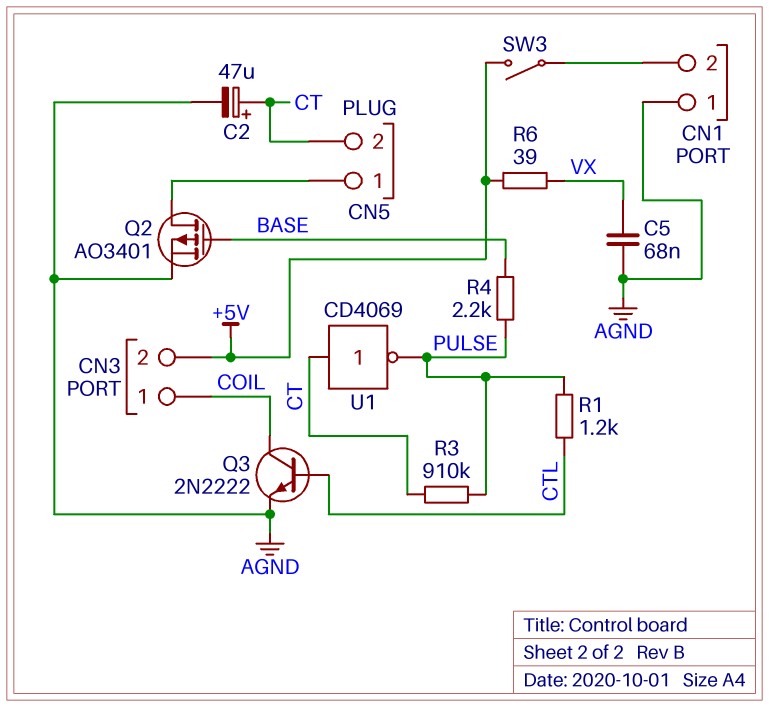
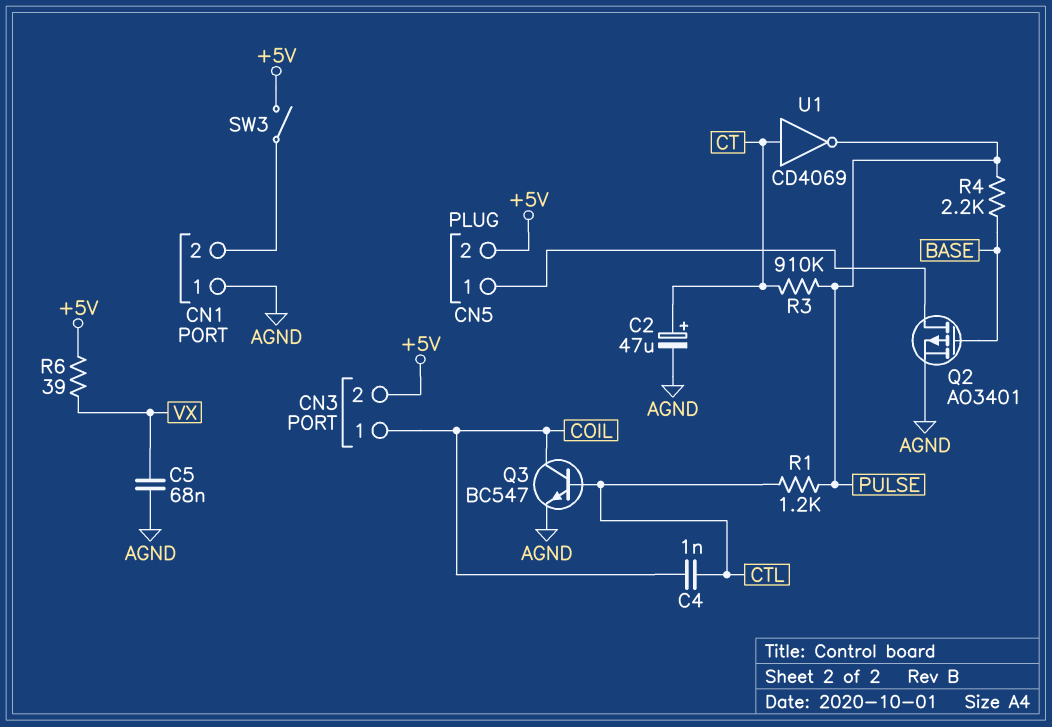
C4: none -> 1nF (COIL, CTL)
CN5 pin 2: CT -> +5V
Q3: NPN 2N2222 (B CTL, C COIL, E AGND) -> NPN BC547 (B CTL, C COIL, E AGND)

